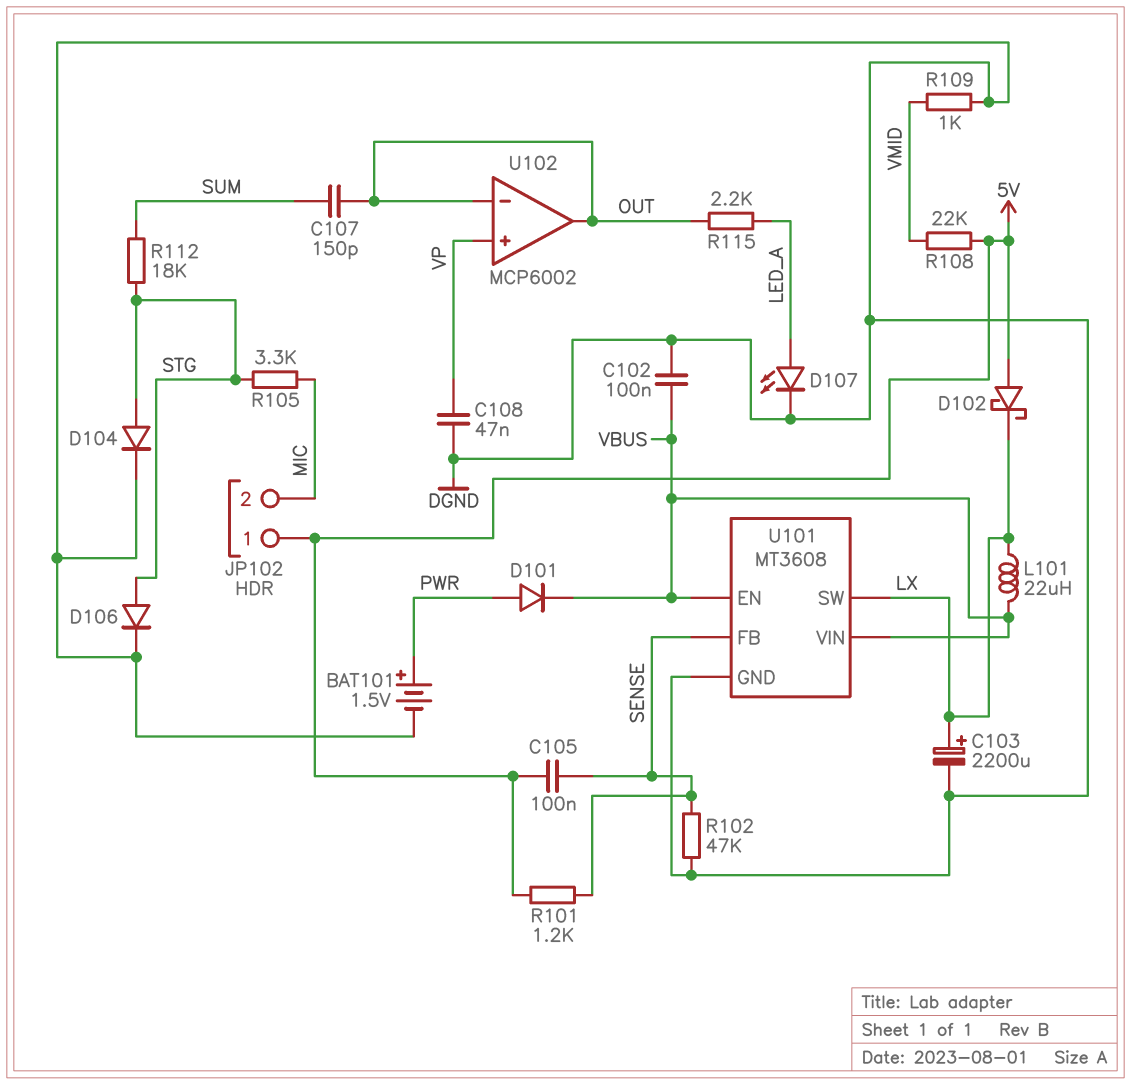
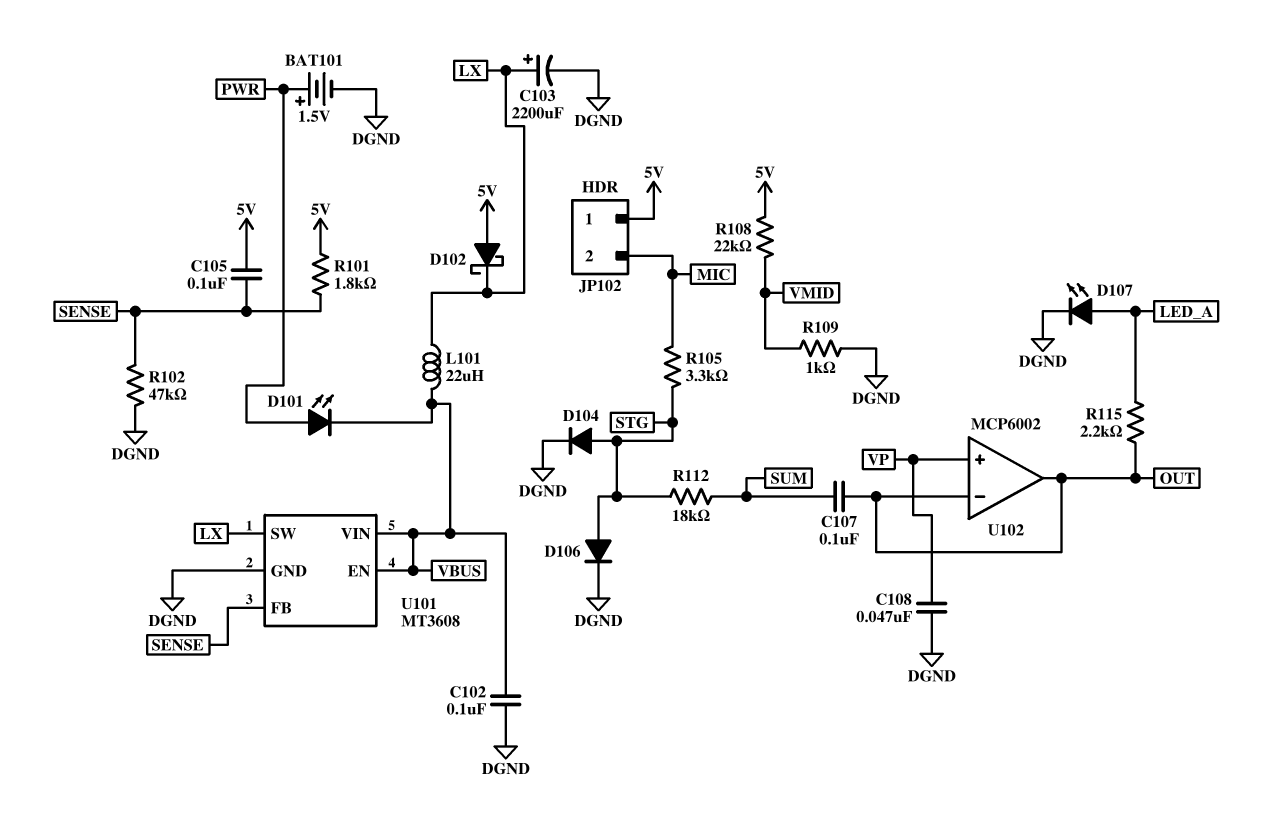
C107: 150pF (OUT, SUM) -> 100nF (OUT, SUM)
D101: diode (A PWR, K VBUS) -> LED (A PWR, K VBUS)
R101: 1.2k (5V, SENSE) -> 1.8k (5V, SENSE)

